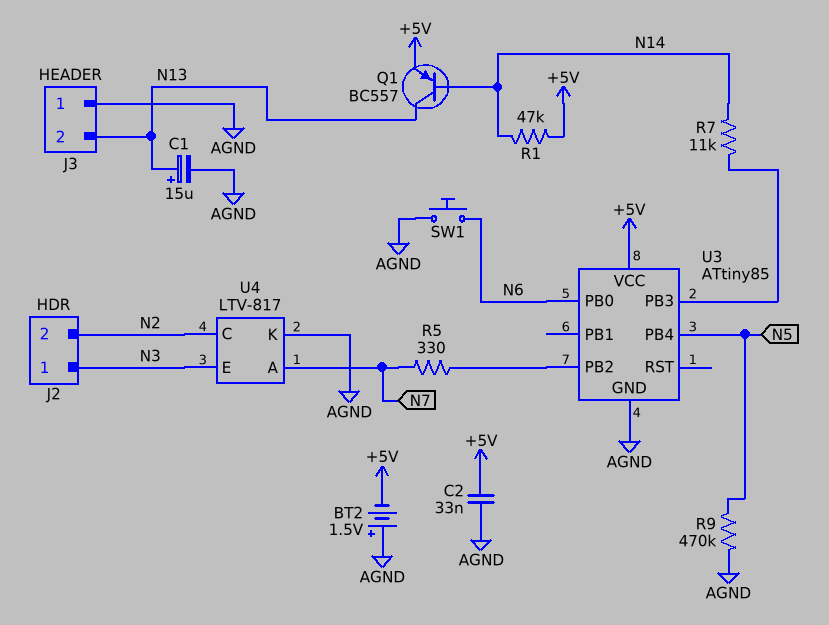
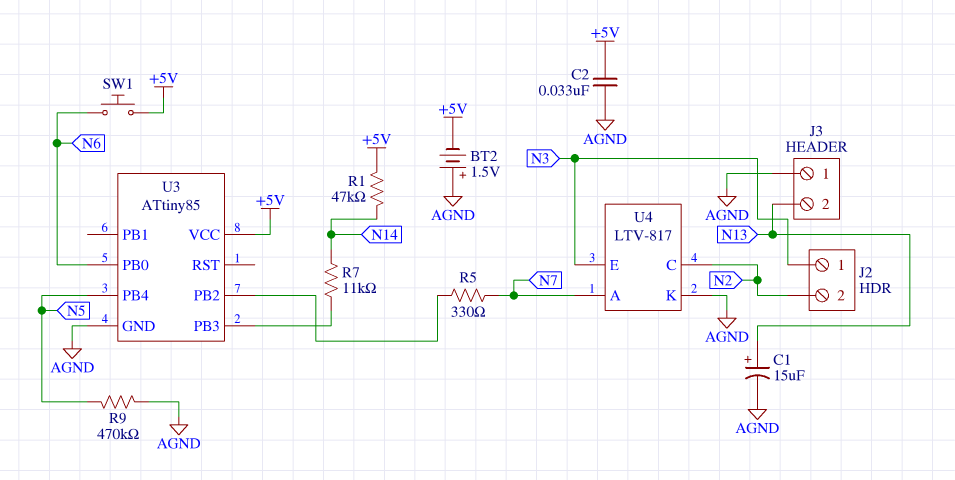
Q1: PNP BC557 (B N14, C N13, E +5V) -> none
SW1: button (AGND, N6) -> button (+5V, N6)

